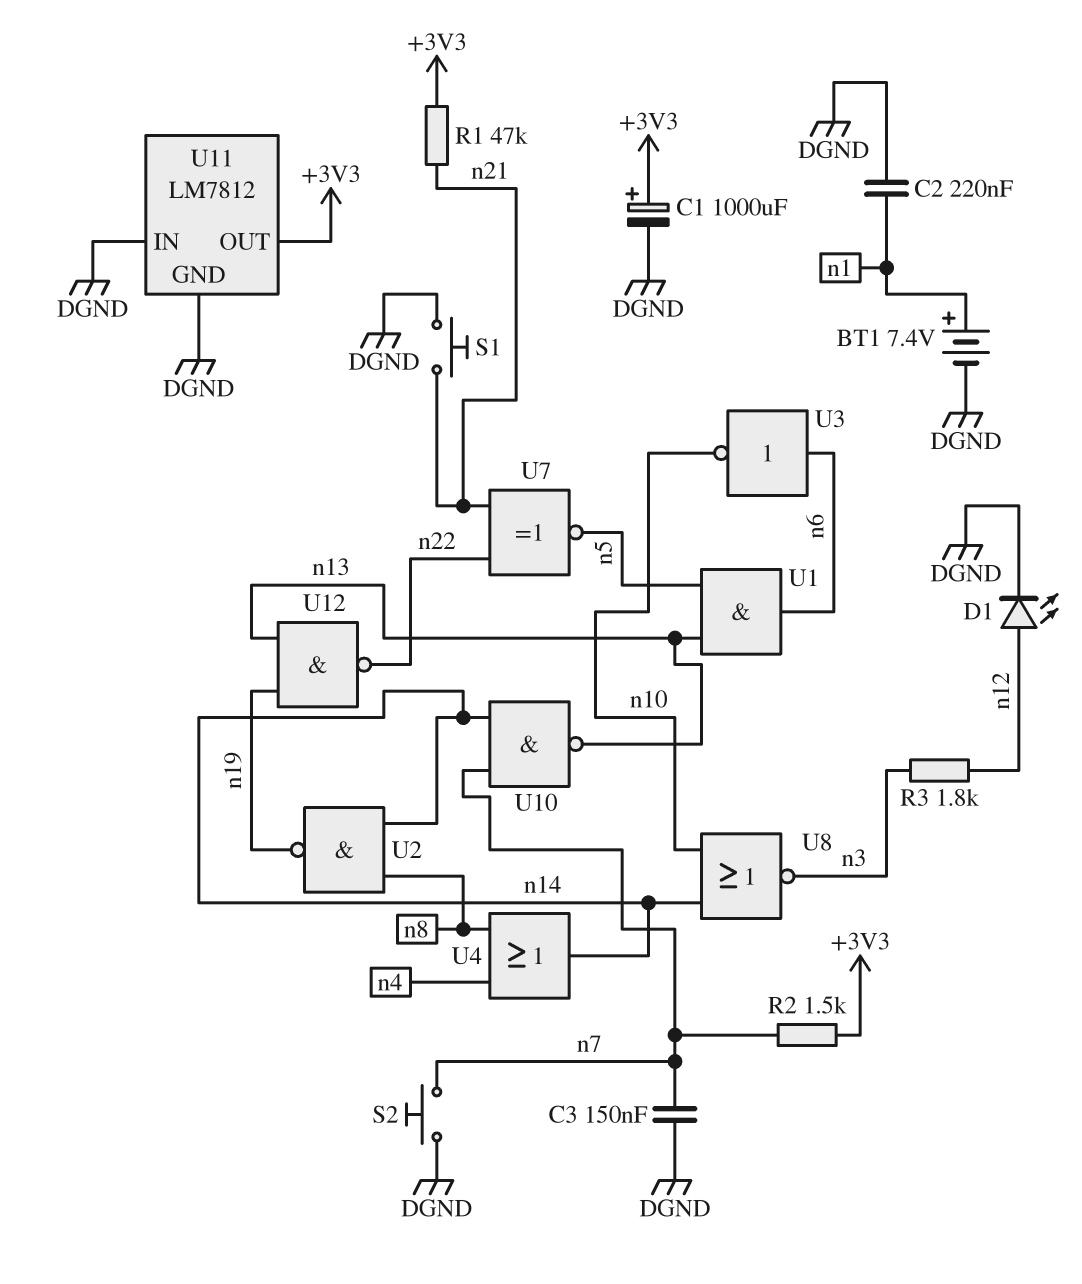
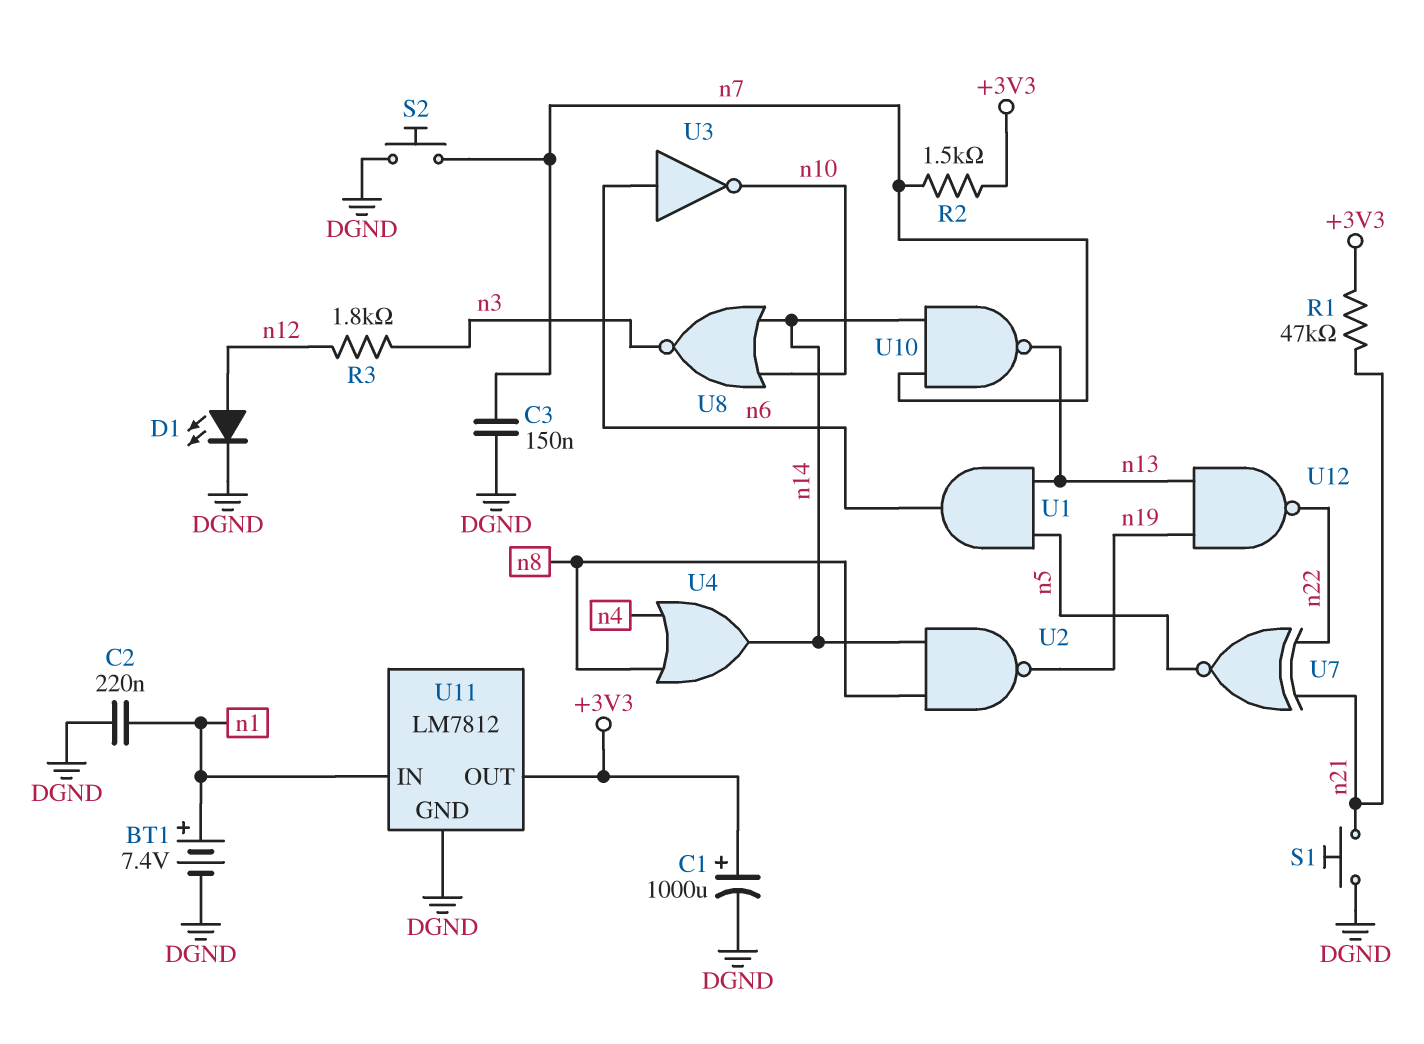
U11 pin IN: DGND -> n1

